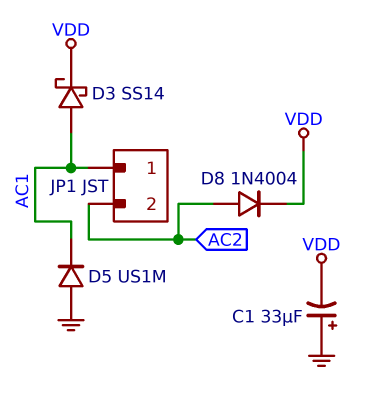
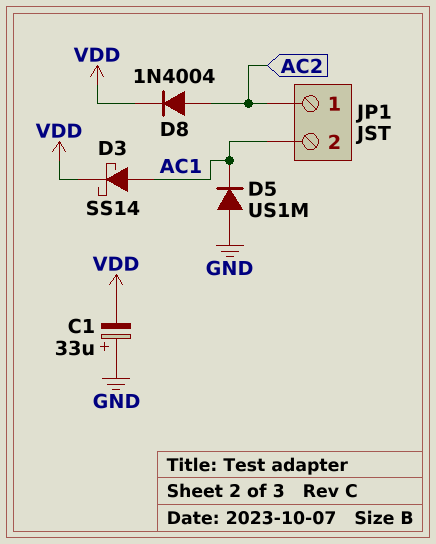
JP1 pin 1: AC1 -> AC2
JP1 pin 2: AC2 -> AC1

